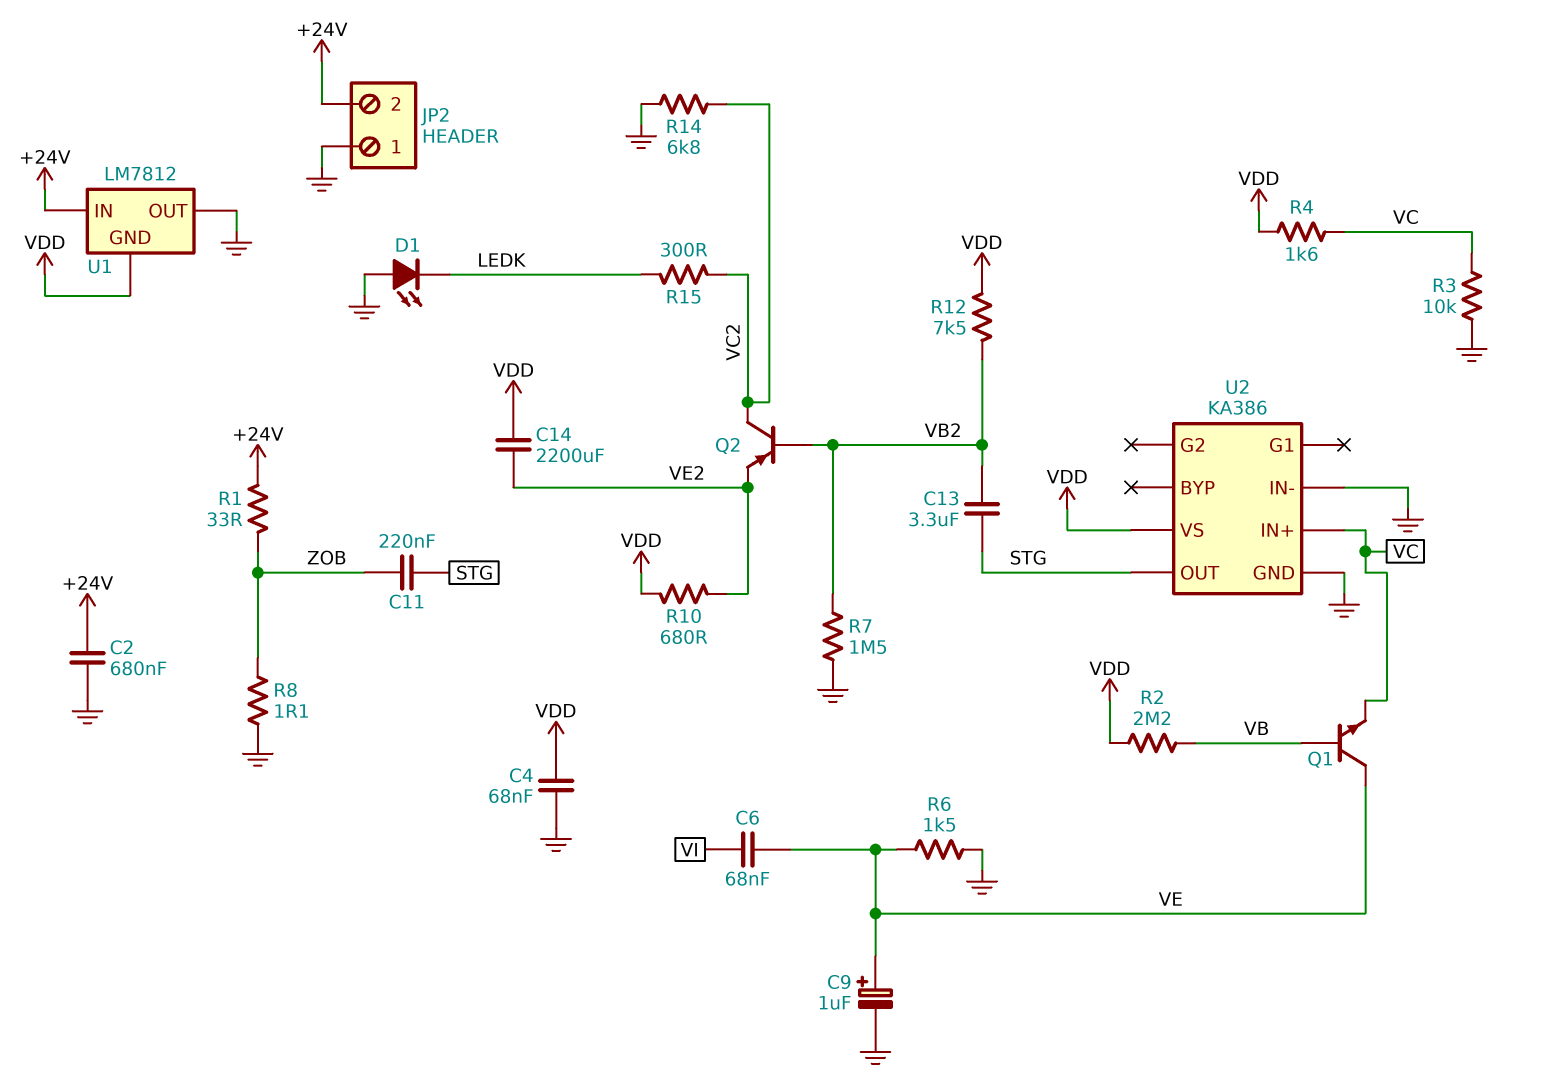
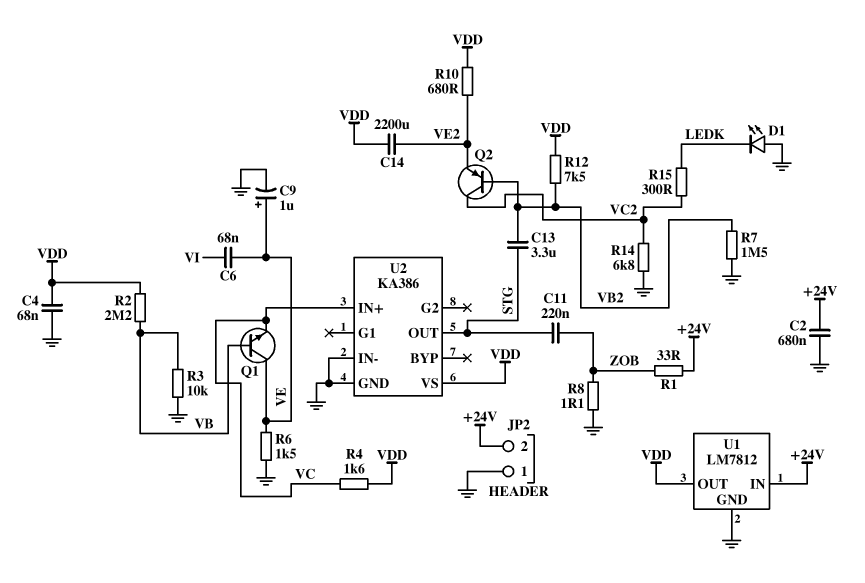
R3: 10k (GND, VC) -> 10k (GND, VB)
U1 pin GND: VDD -> GND
U1 pin OUT: GND -> VDD

